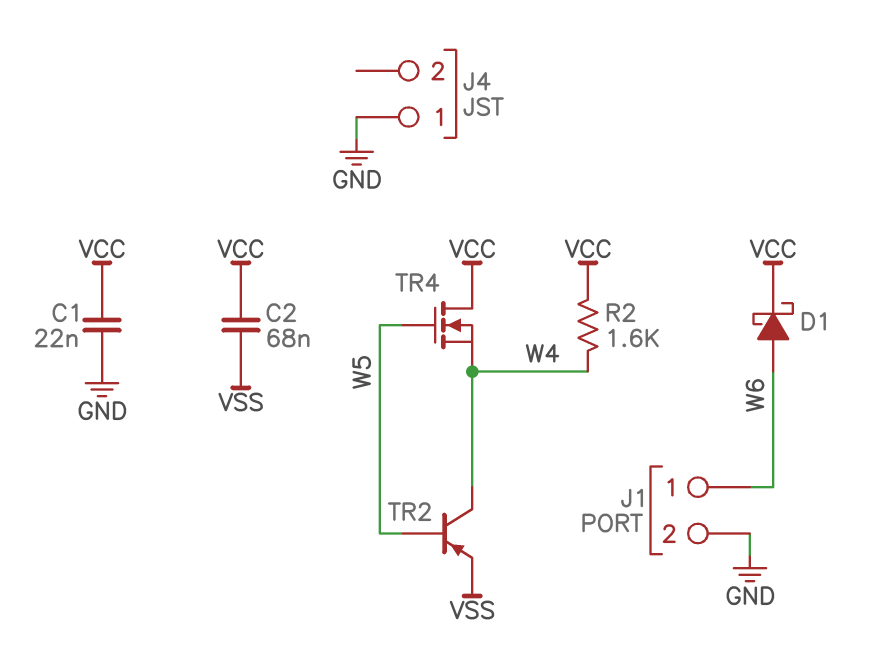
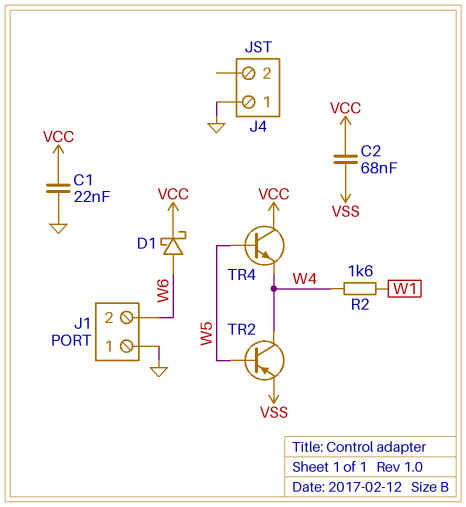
J1 pin 1: W6 -> GND
J1 pin 2: GND -> W6
R2: 1.6k (VCC, W4) -> 1.6k (W1, W4)
TR4: NMOS (G W5, D VCC, S W4) -> NPN (B W5, C VCC, E W4)

